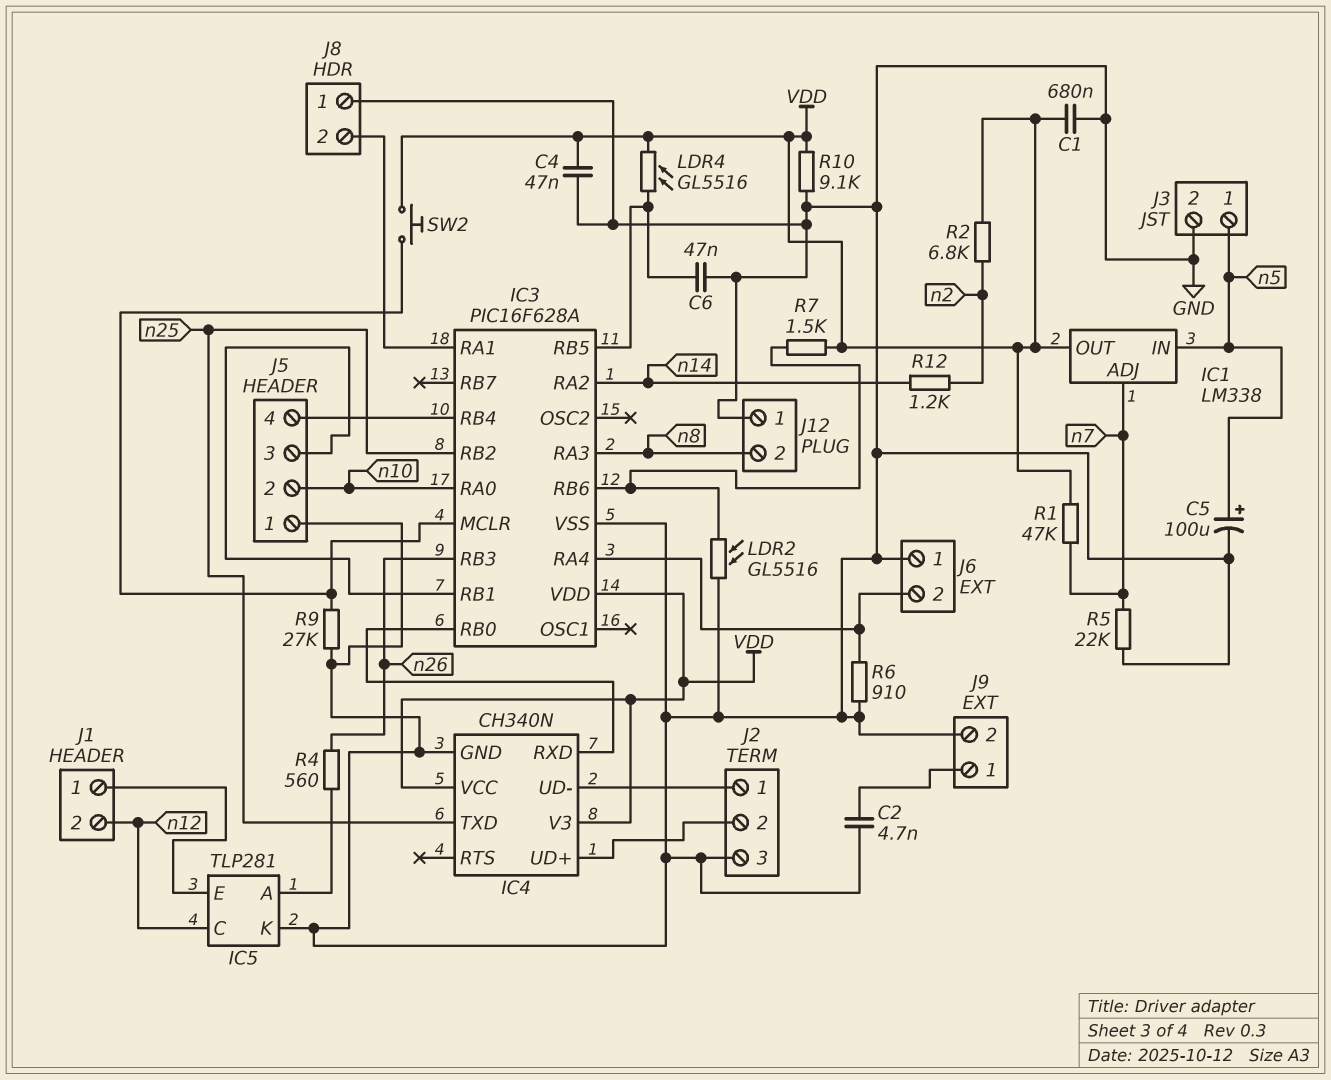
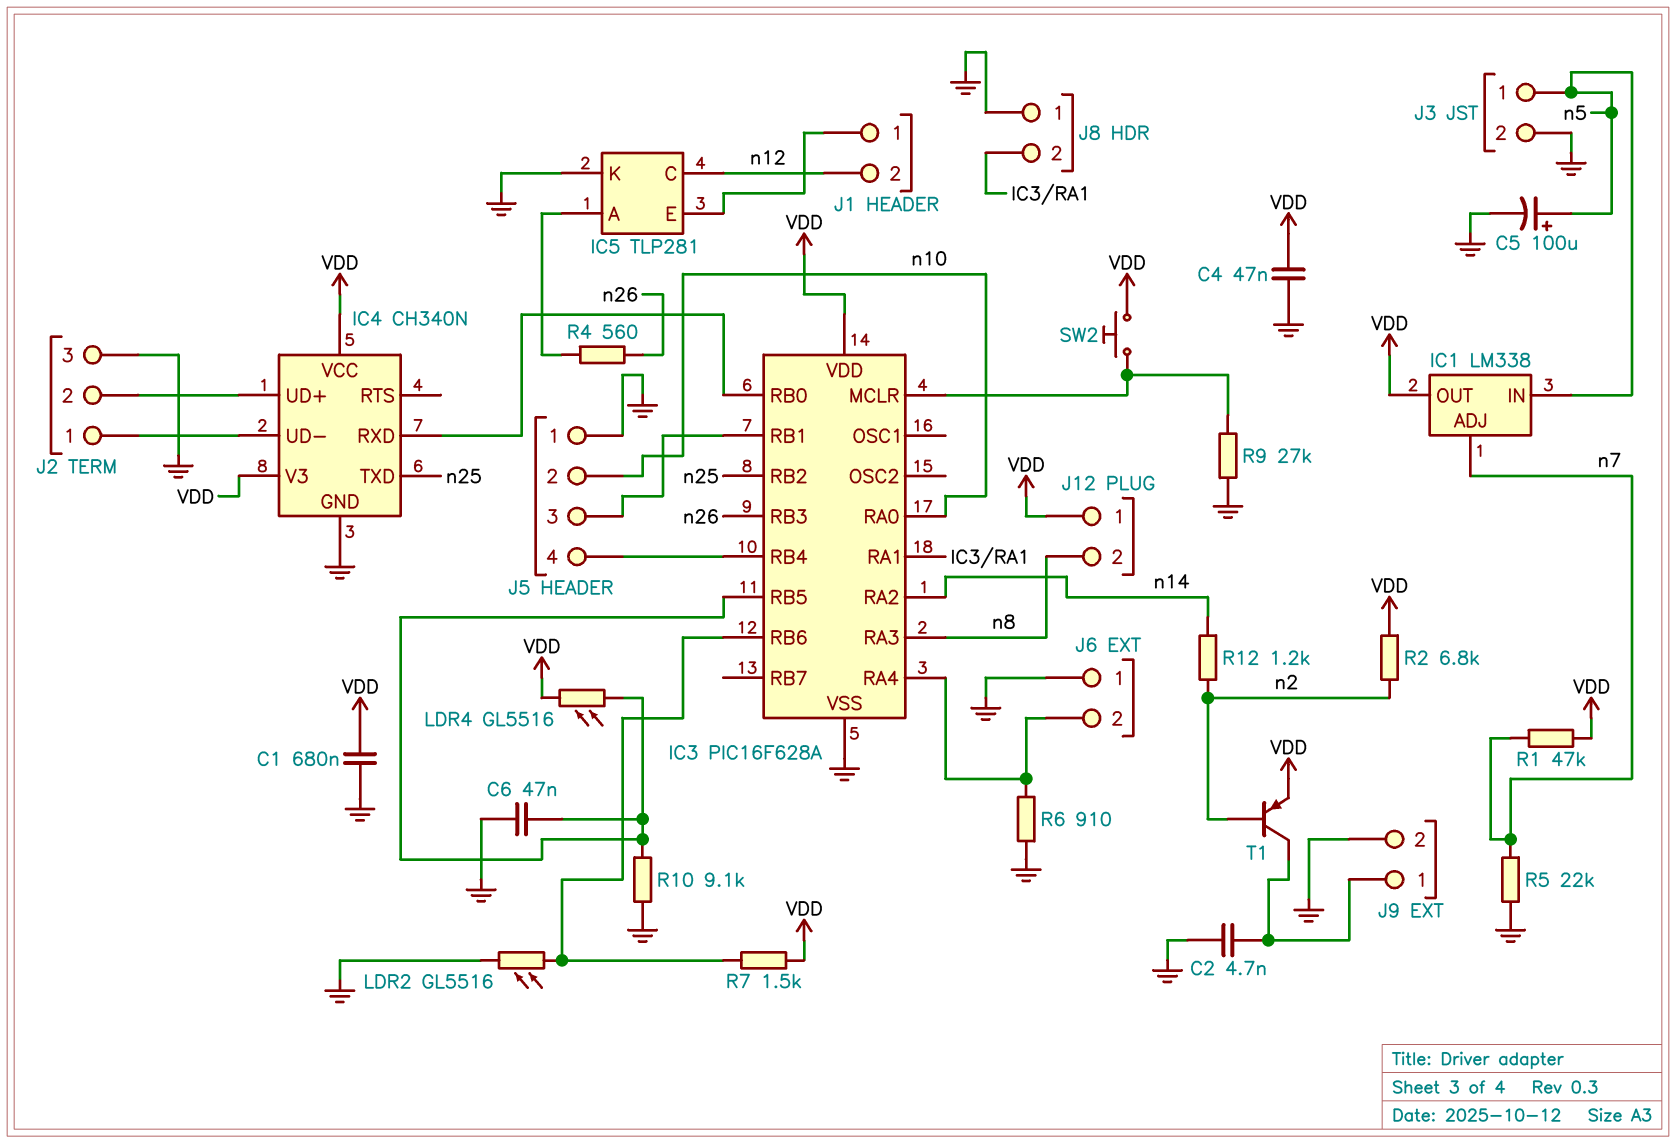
J12 pin 1: GND -> VDD
R10: 9.1k (GND, VDD) -> 9.1k (GND, IC3/RB5)
T1: none -> PNP (B n2, C J9/1, E VDD)

